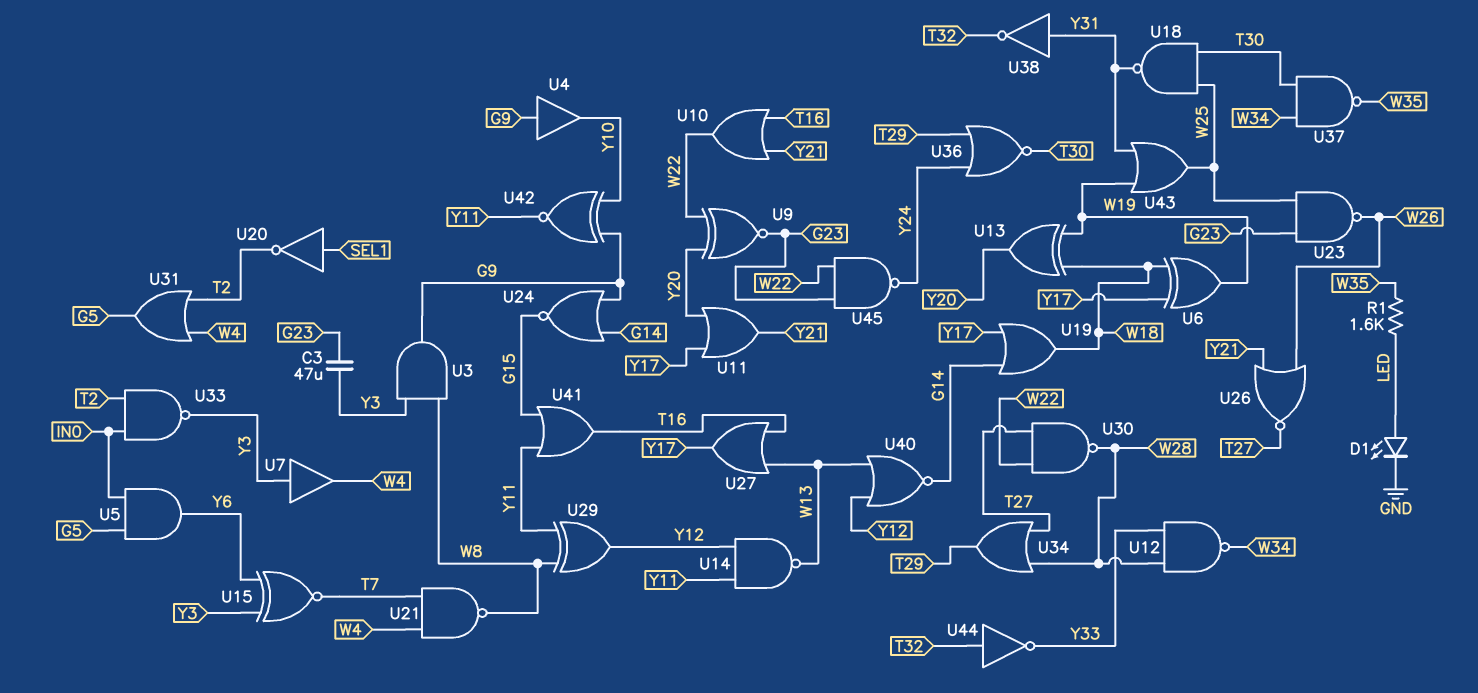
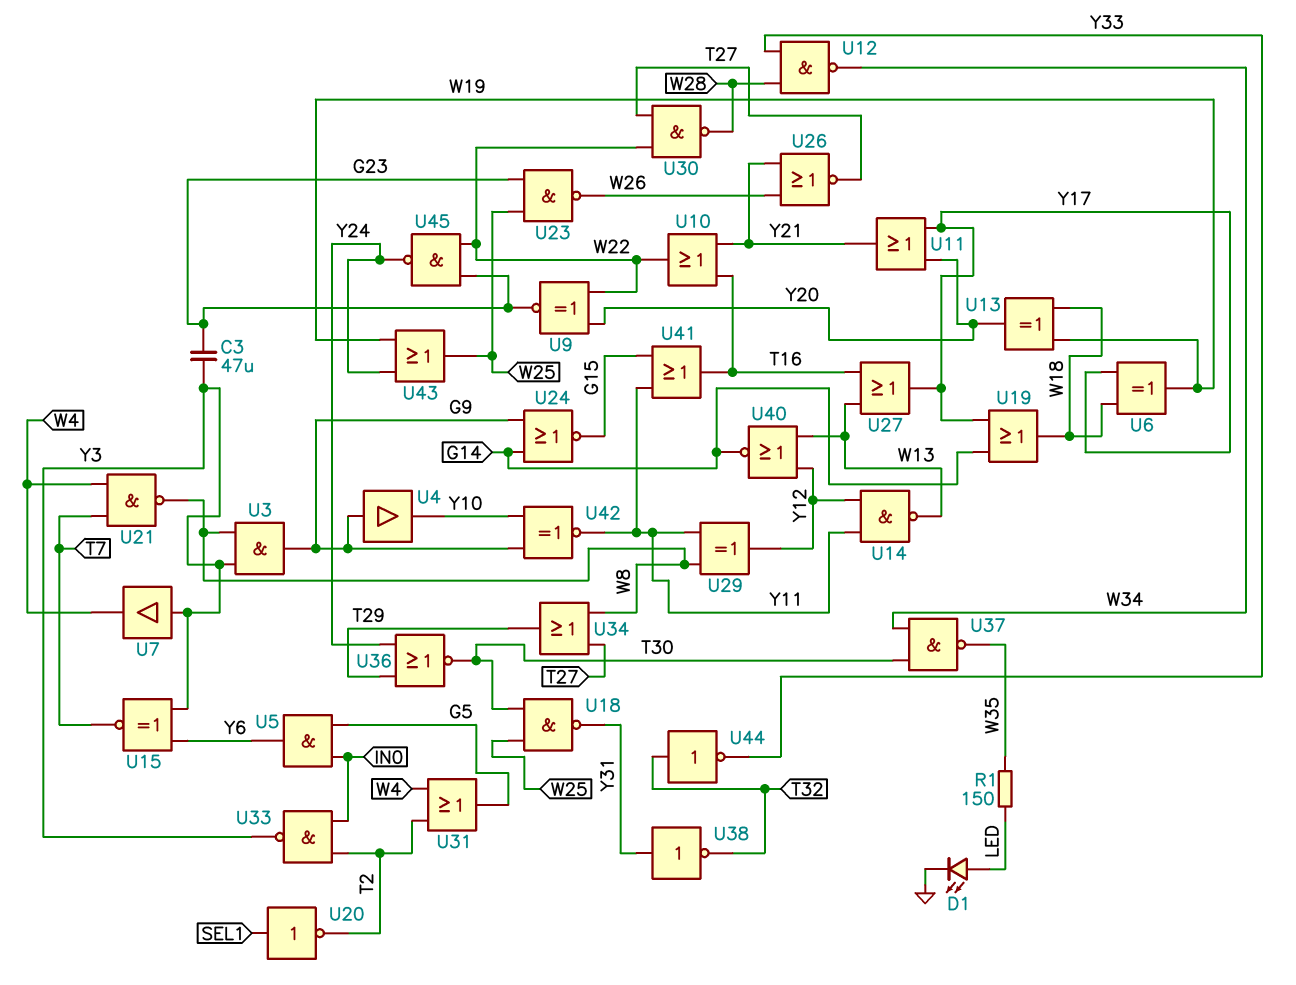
R1: 1.6k (LED, W35) -> 150 (LED, W35)
U34: OR (in T27, in W28, out T29) -> OR (in T27, in W8, out T29)
U43: OR (in W19, in Y31, out W25) -> OR (in W19, in Y24, out W25)

